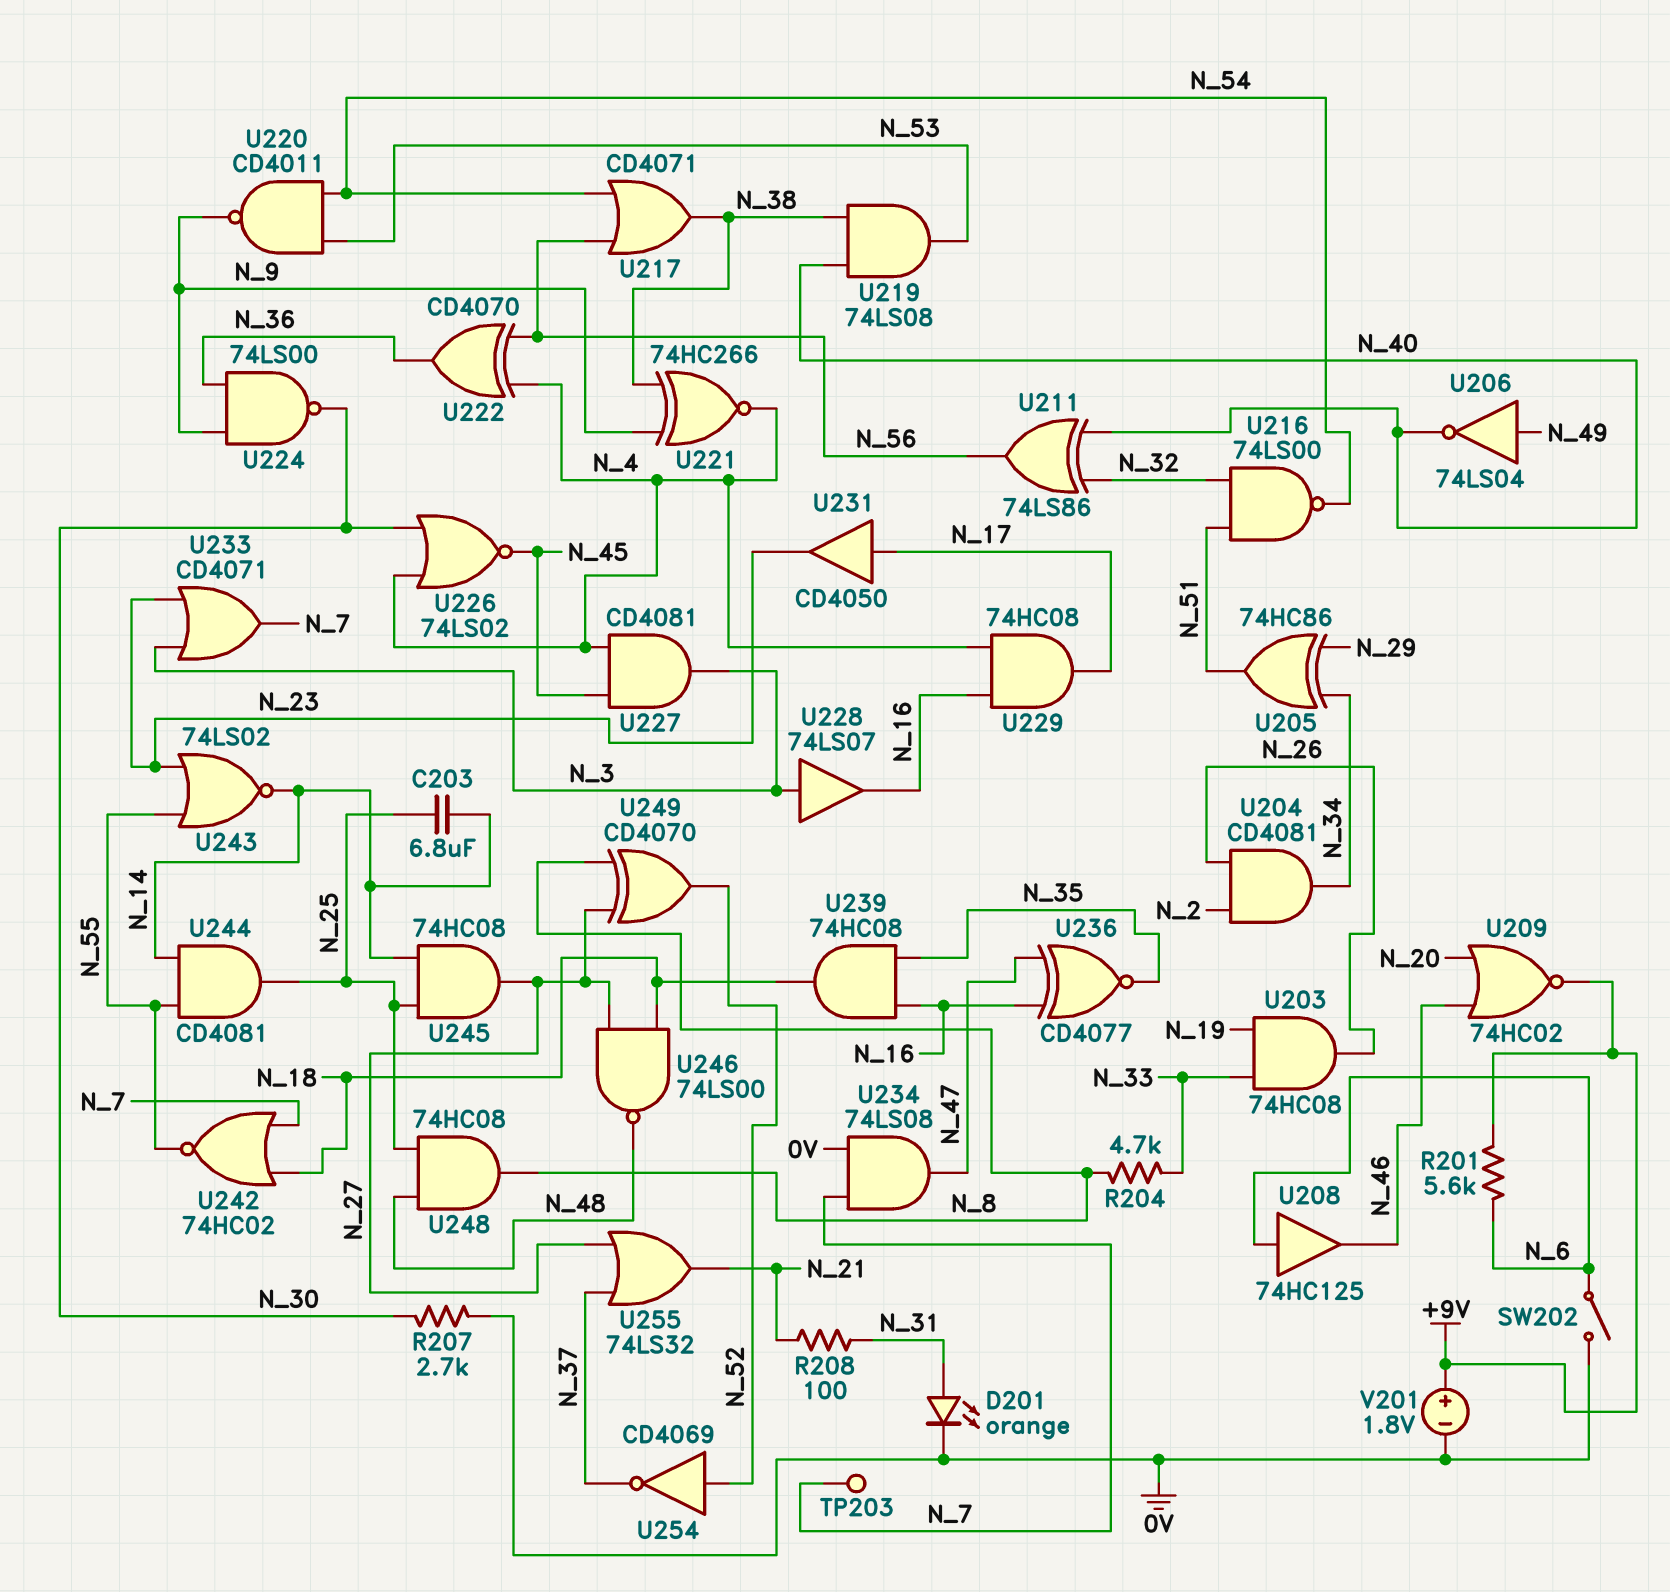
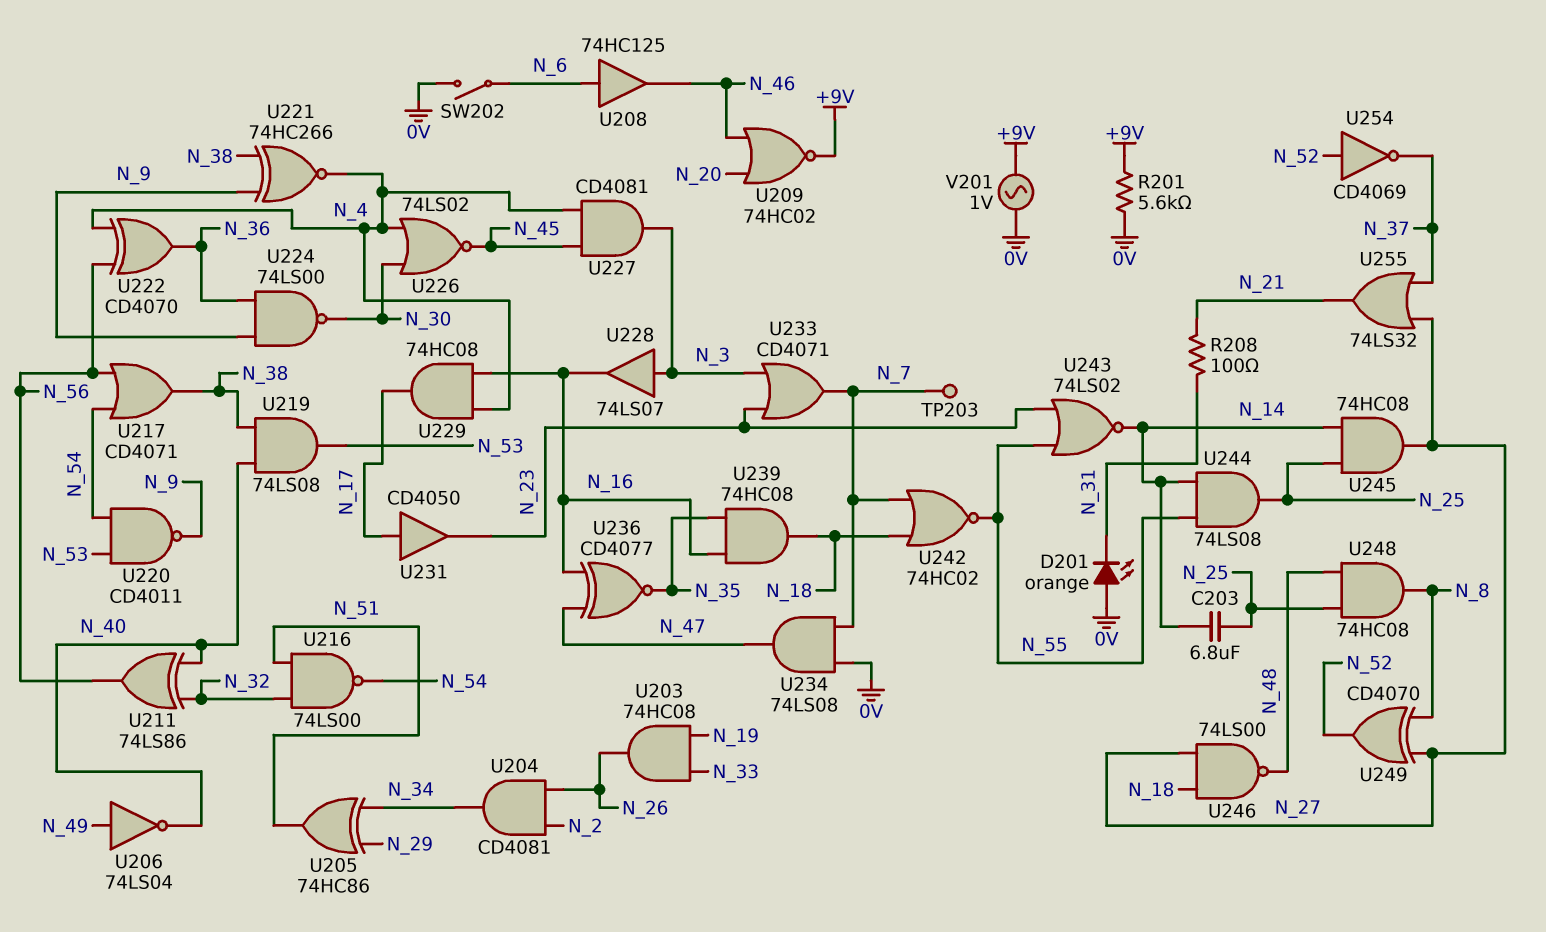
D201: LED orange (A N_31, K 0V) -> LED orange (A 0V, K N_31)
R201: 5.6k (+9V, N_6) -> 5.6k (+9V, 0V)
R204: 4.7k (N_8, N_33) -> none
R207: 2.7k (0V, N_30) -> none
U244: AND CD4081 (in N_14, in N_55, out N_25) -> AND 74LS08 (in N_14, in N_55, out N_25)
V201: 1.8V (plus +9V, minus 0V) -> AC 1V (+9V, 0V)

